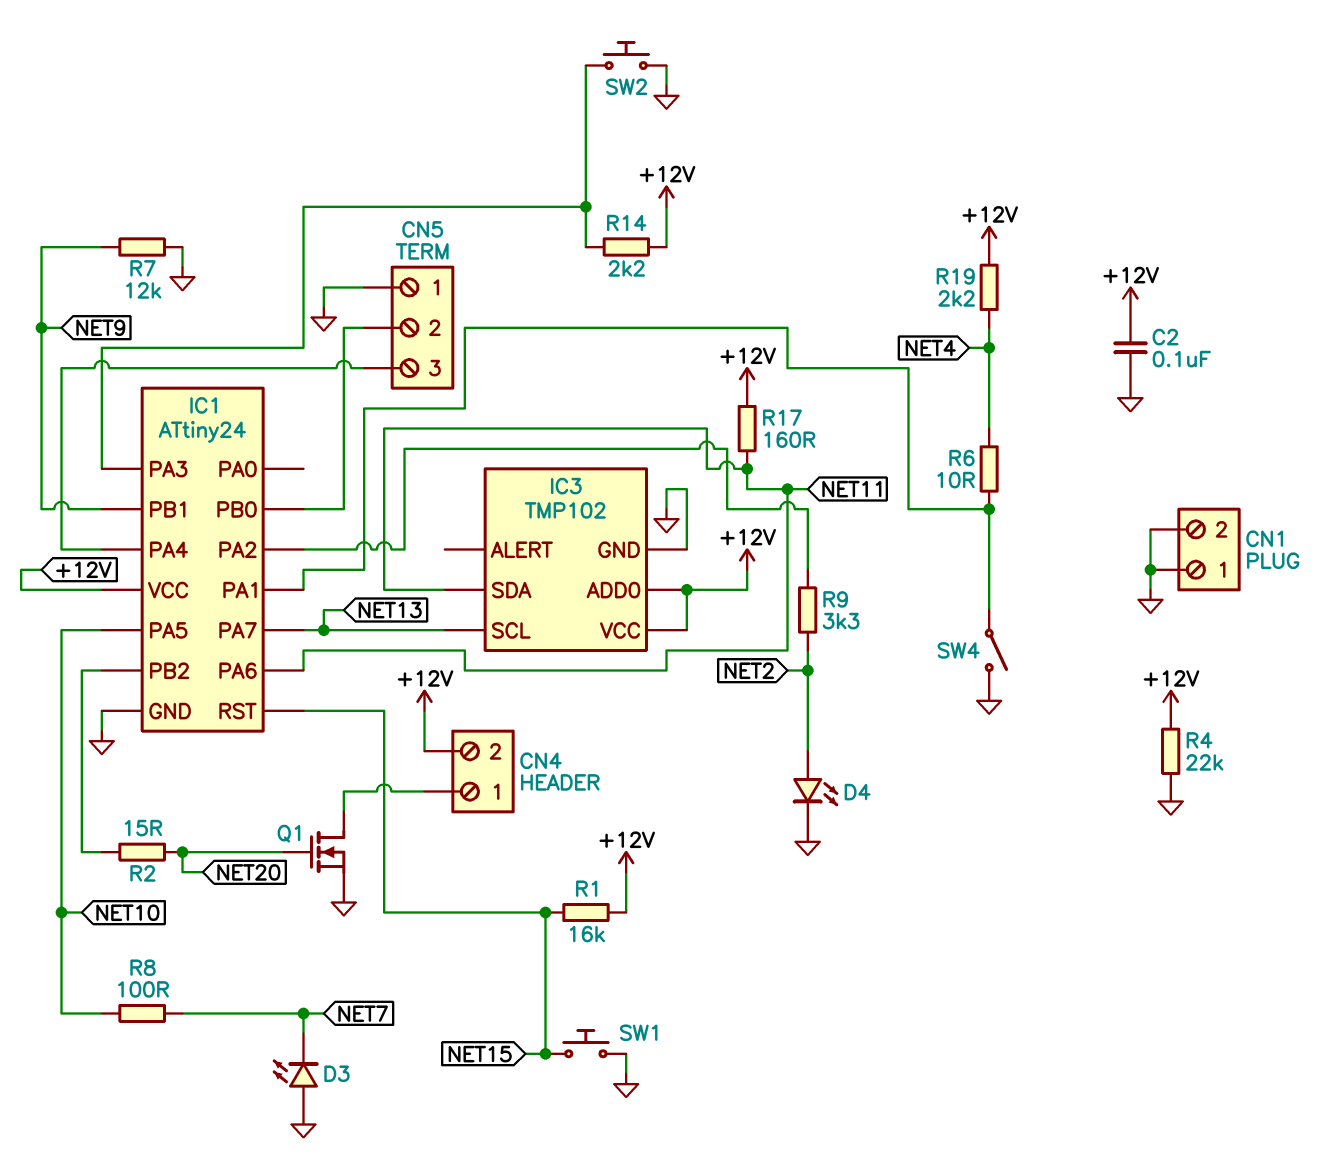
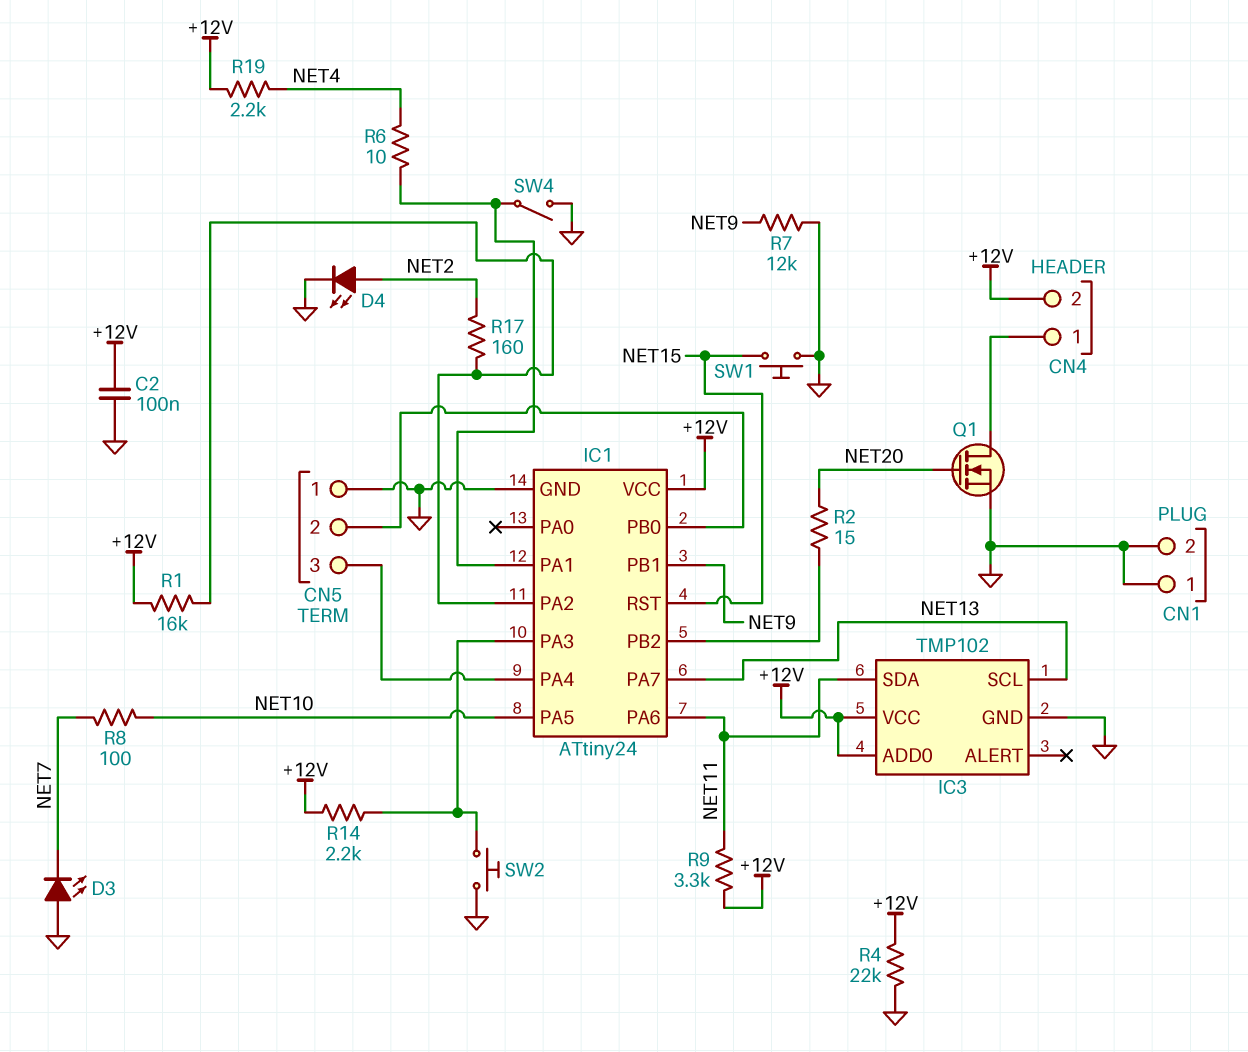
R1: 16k (+12V, NET15) -> 16k (+12V, IC1/PA2)
R9: 3.3k (IC1/PA2, NET2) -> 3.3k (+12V, NET11)
R17: 160 (+12V, NET11) -> 160 (IC1/PA2, NET2)

